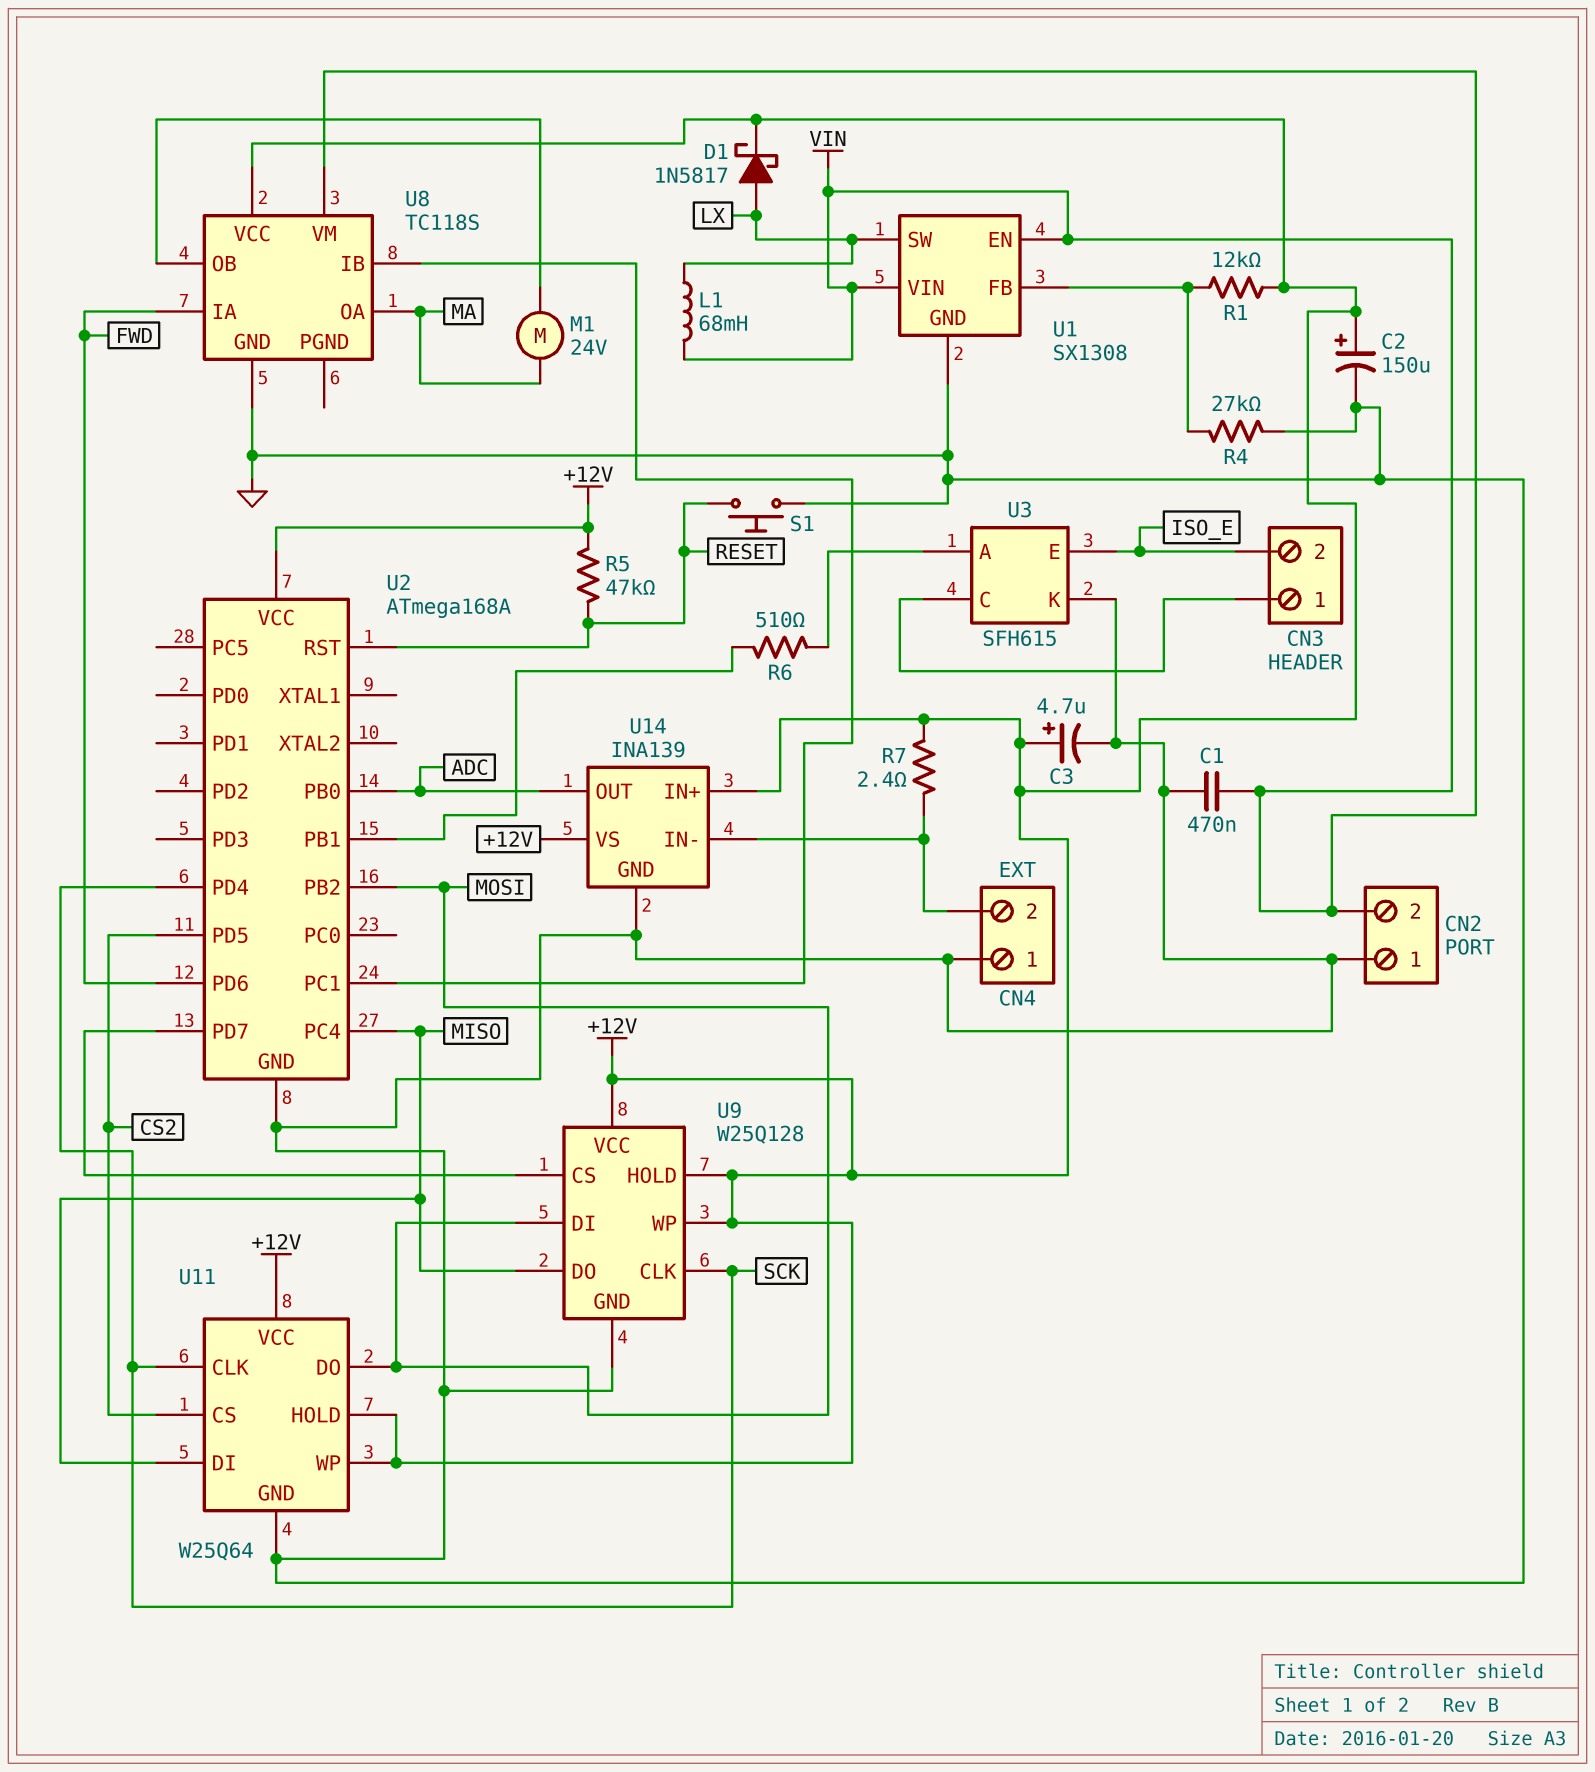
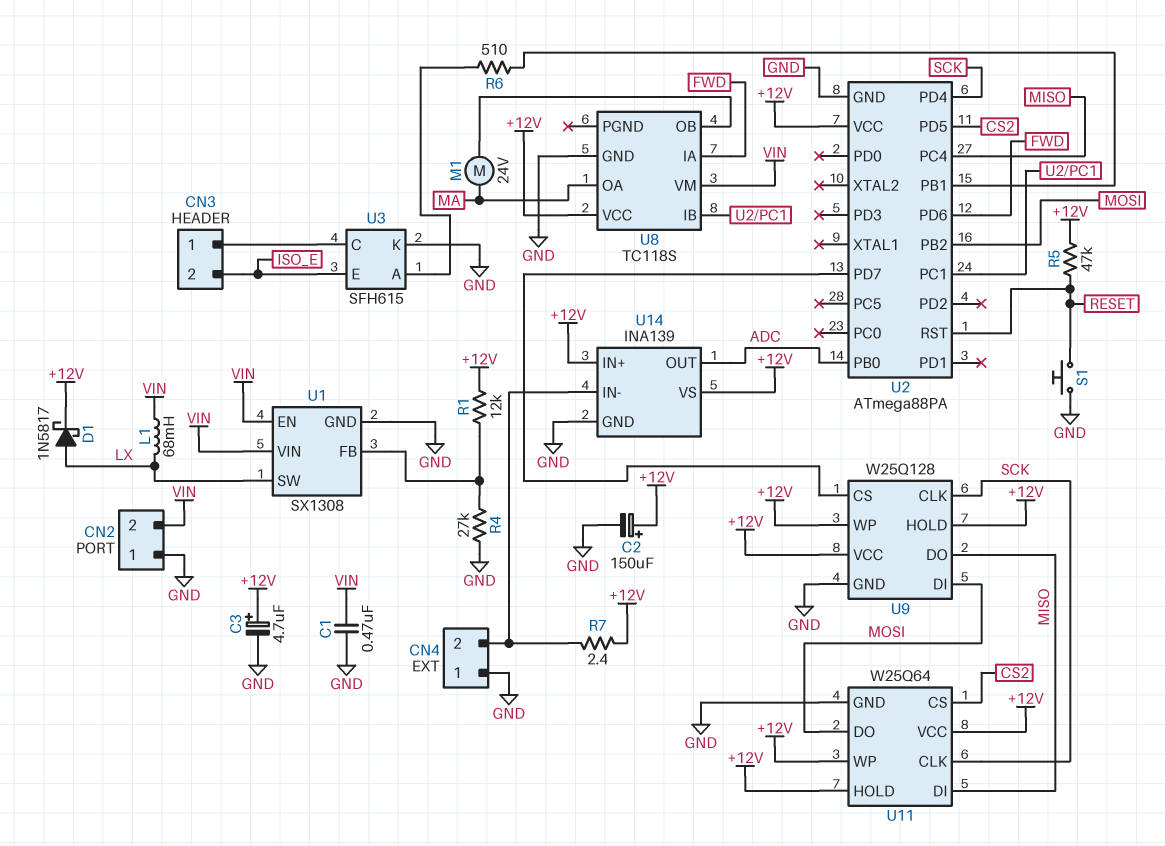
U2: ATmega168A -> ATmega88PA

